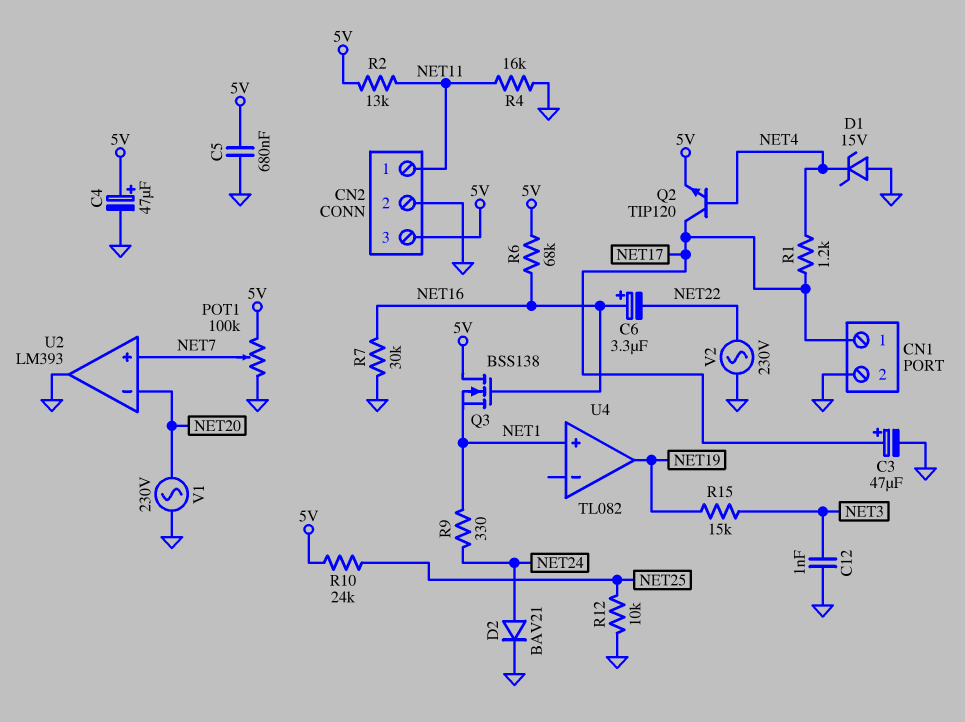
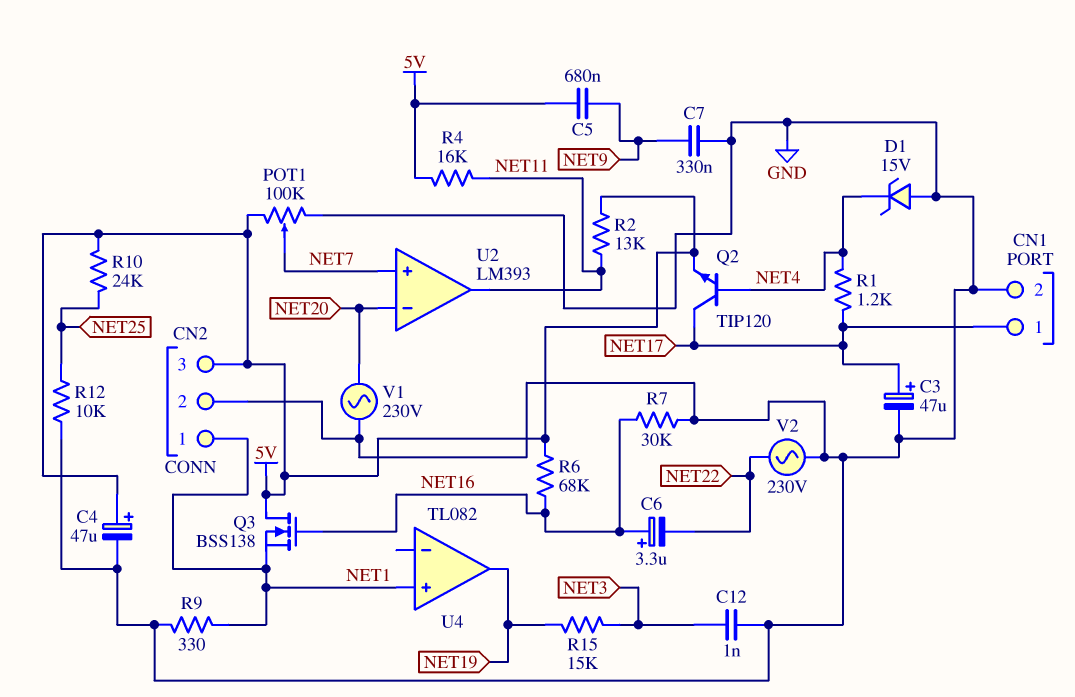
C5: 680nF (5V, GND) -> 680nF (5V, NET9)
C7: none -> 330nF (GND, NET9)
CN2 pin 1: NET11 -> NET1
D2: diode BAV21 (A NET24, K GND) -> none
R4: 16k (GND, NET11) -> 16k (5V, NET11)
R9: 330 (NET1, NET24) -> 330 (GND, NET1)
U2 pin out: GND -> NET11

